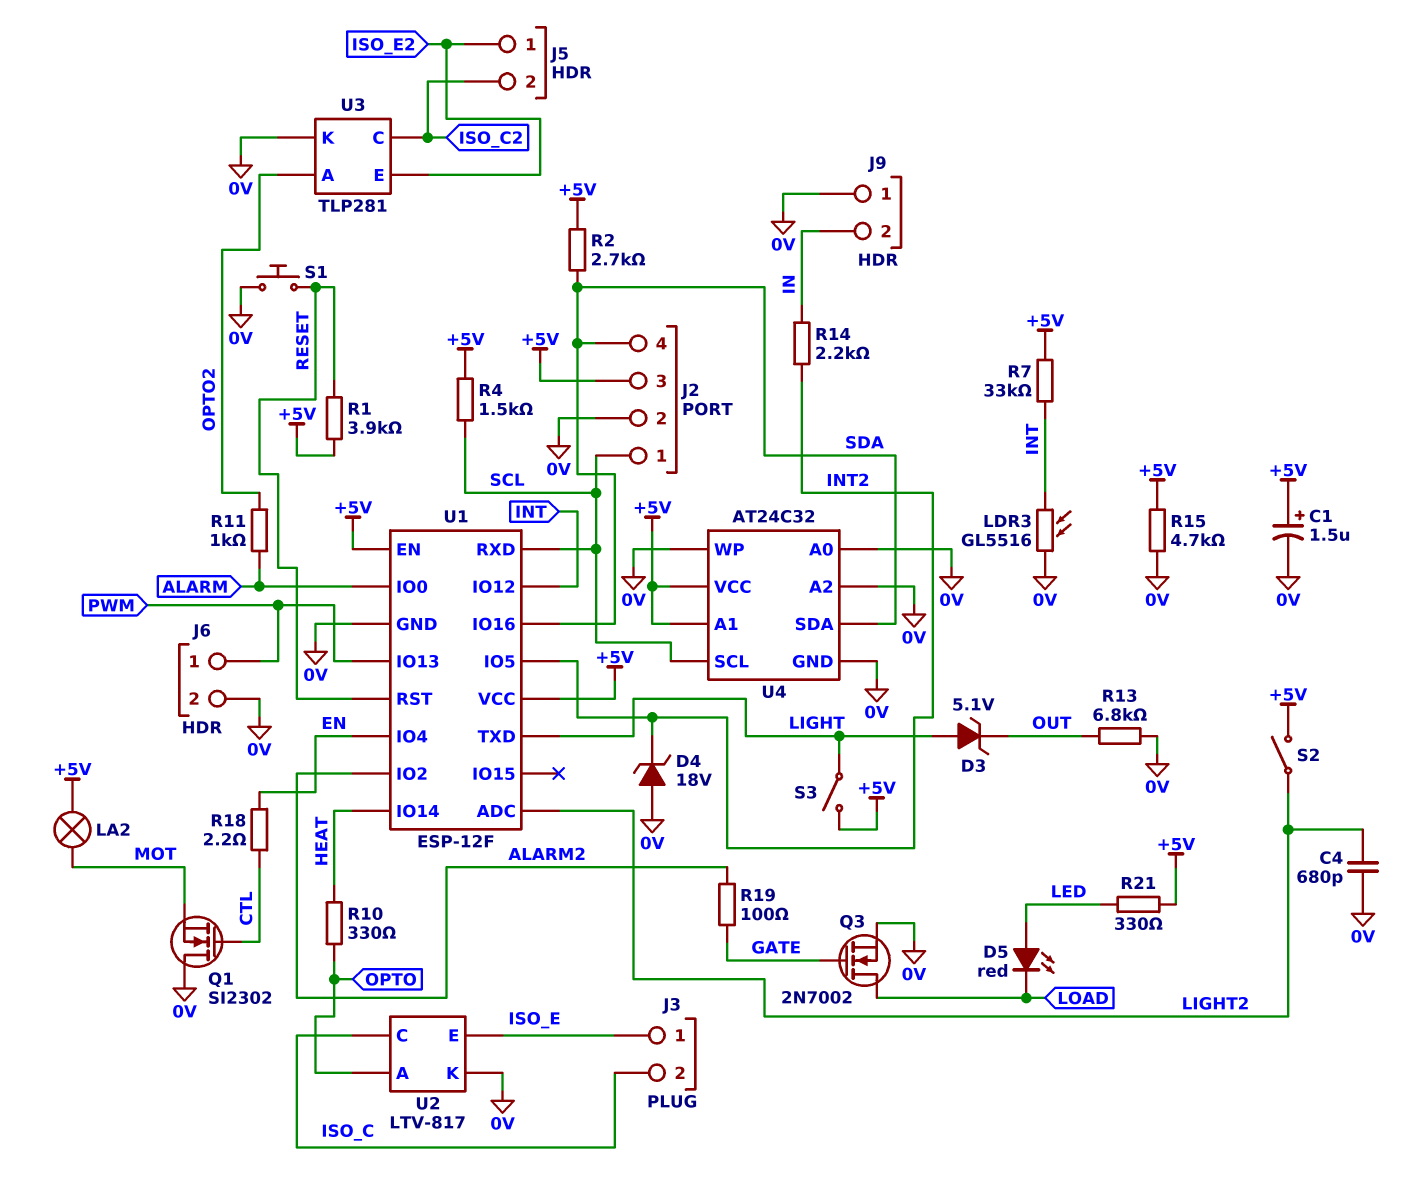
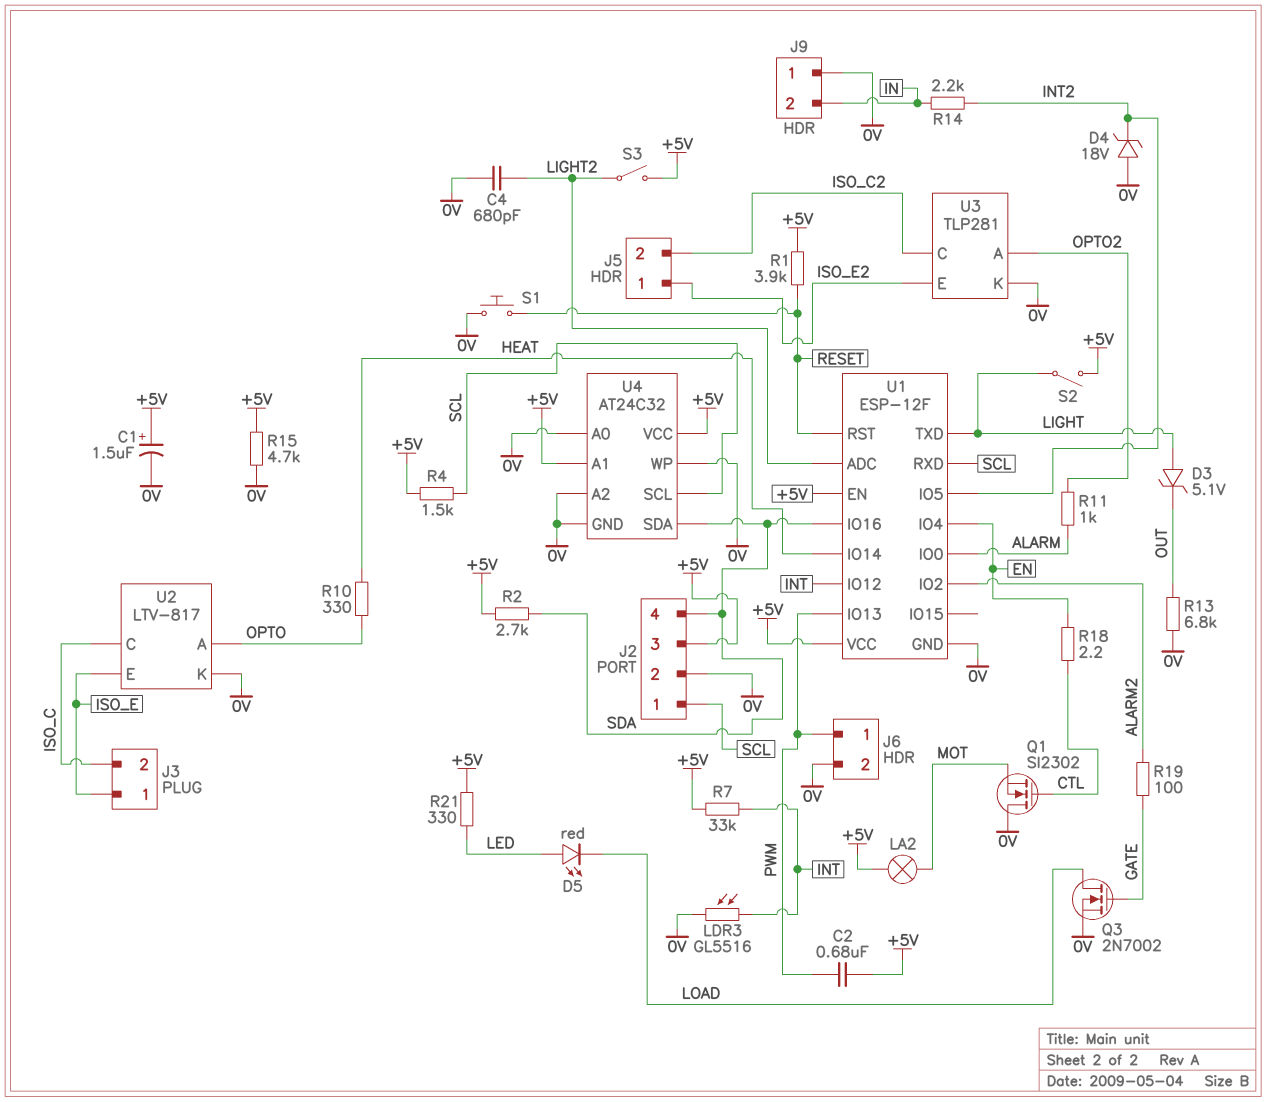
C2: none -> 680nF (+5V, PWM)
S2: switch (+5V, LIGHT2) -> switch (+5V, LIGHT)
S3: switch (+5V, LIGHT) -> switch (+5V, LIGHT2)

